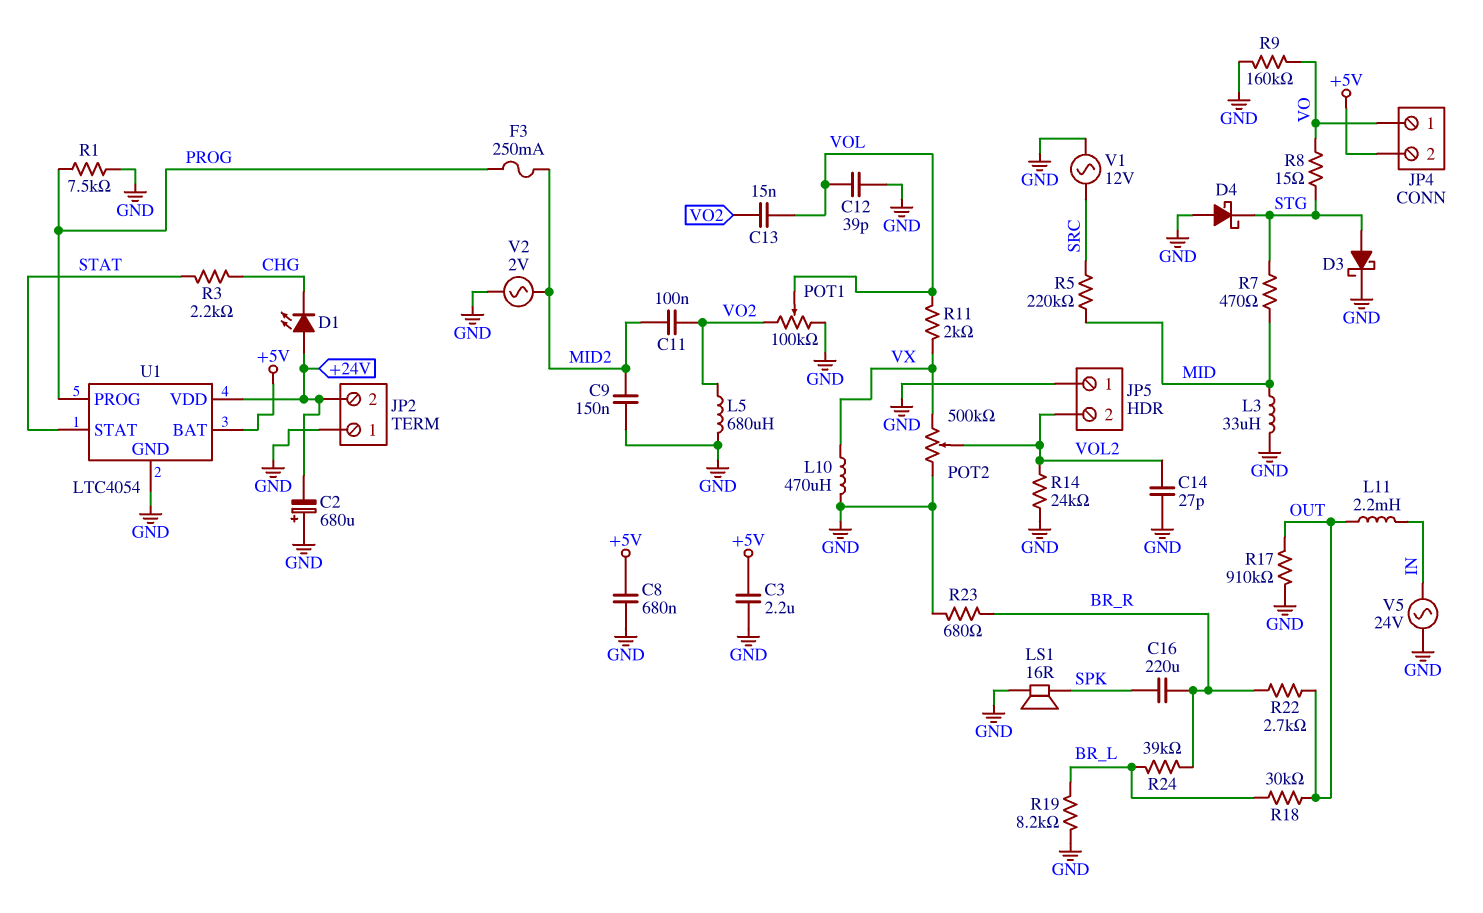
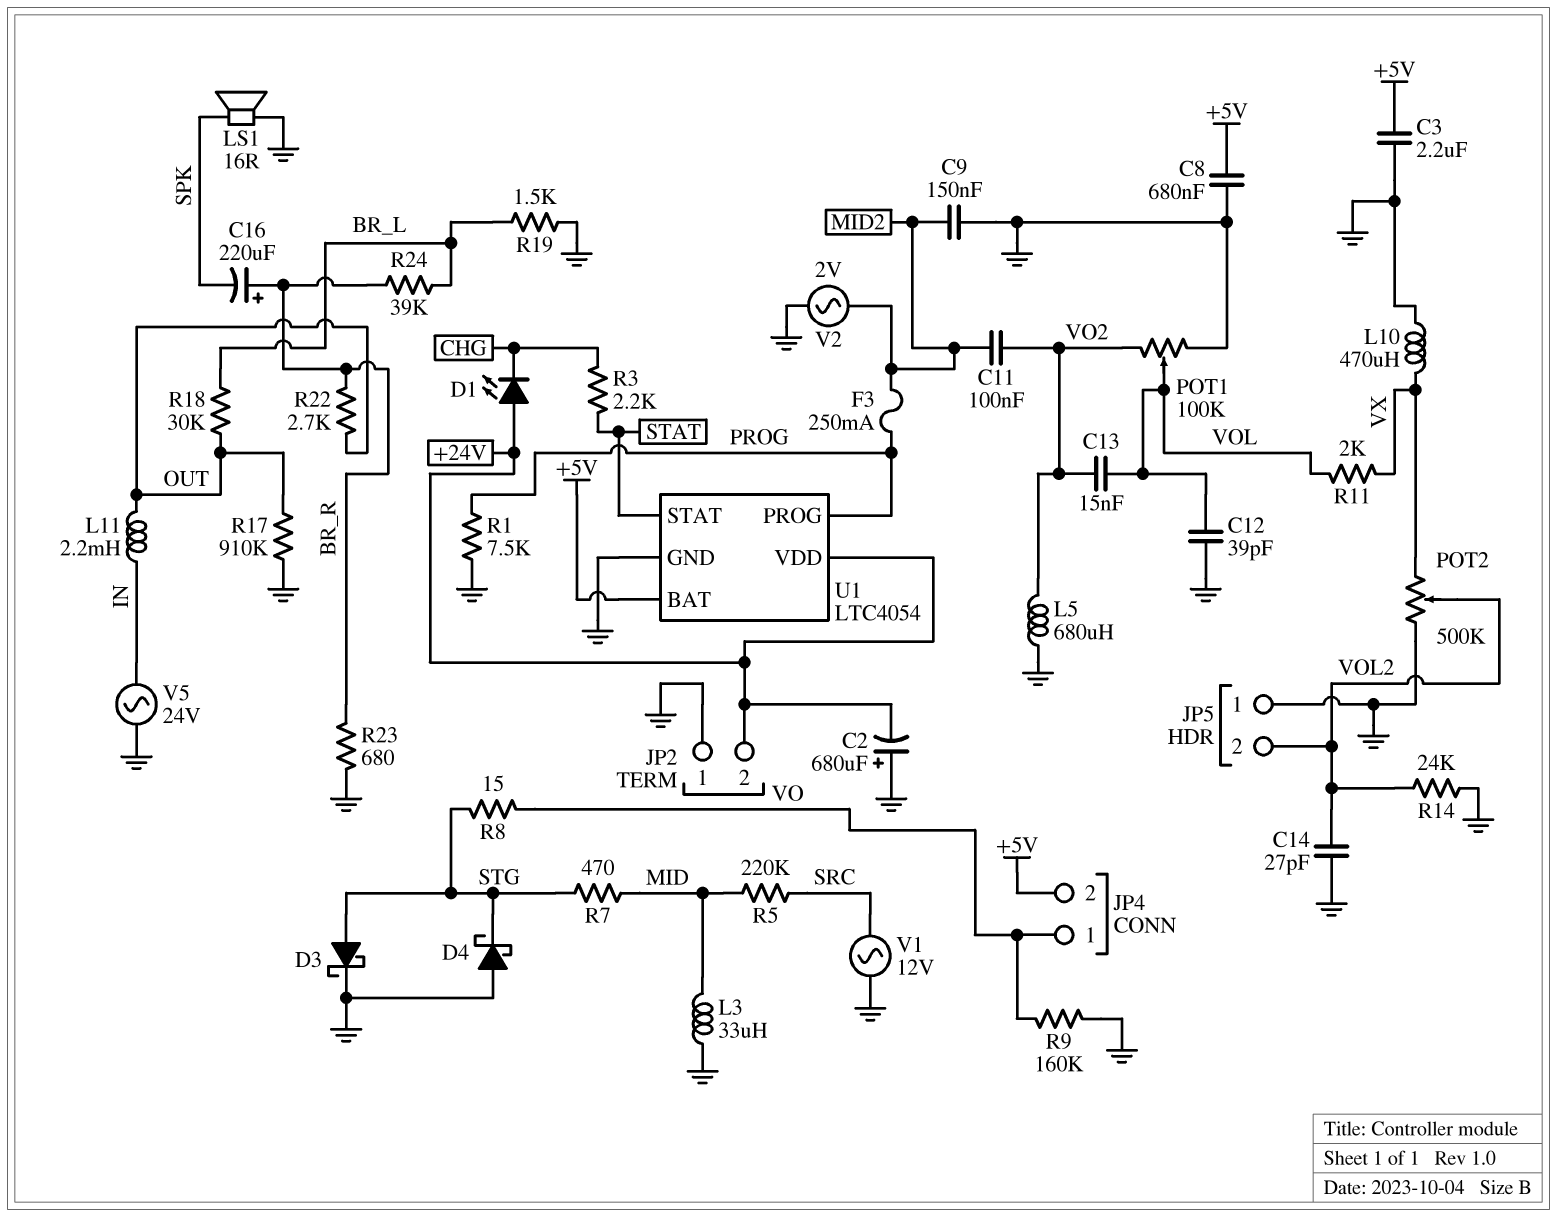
C16: 220uF (BR_R, SPK) -> 220uF (plus BR_R, minus SPK)
R19: 8.2k (BR_L, GND) -> 1.5k (BR_L, GND)

